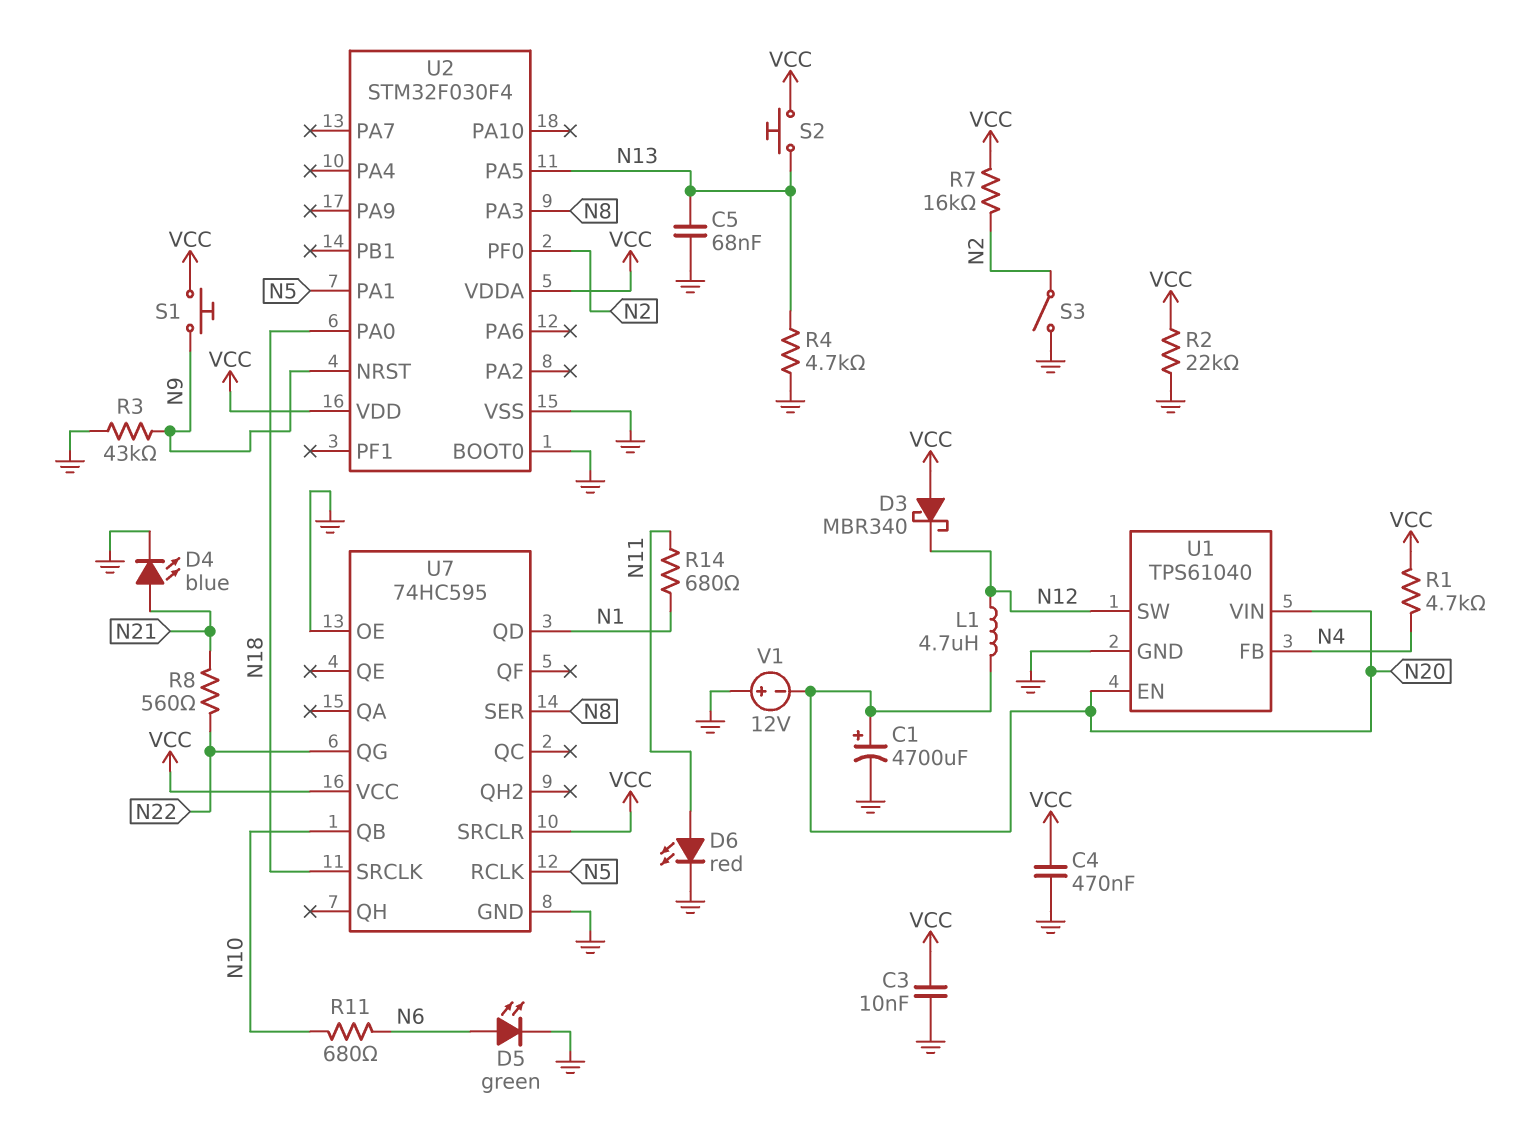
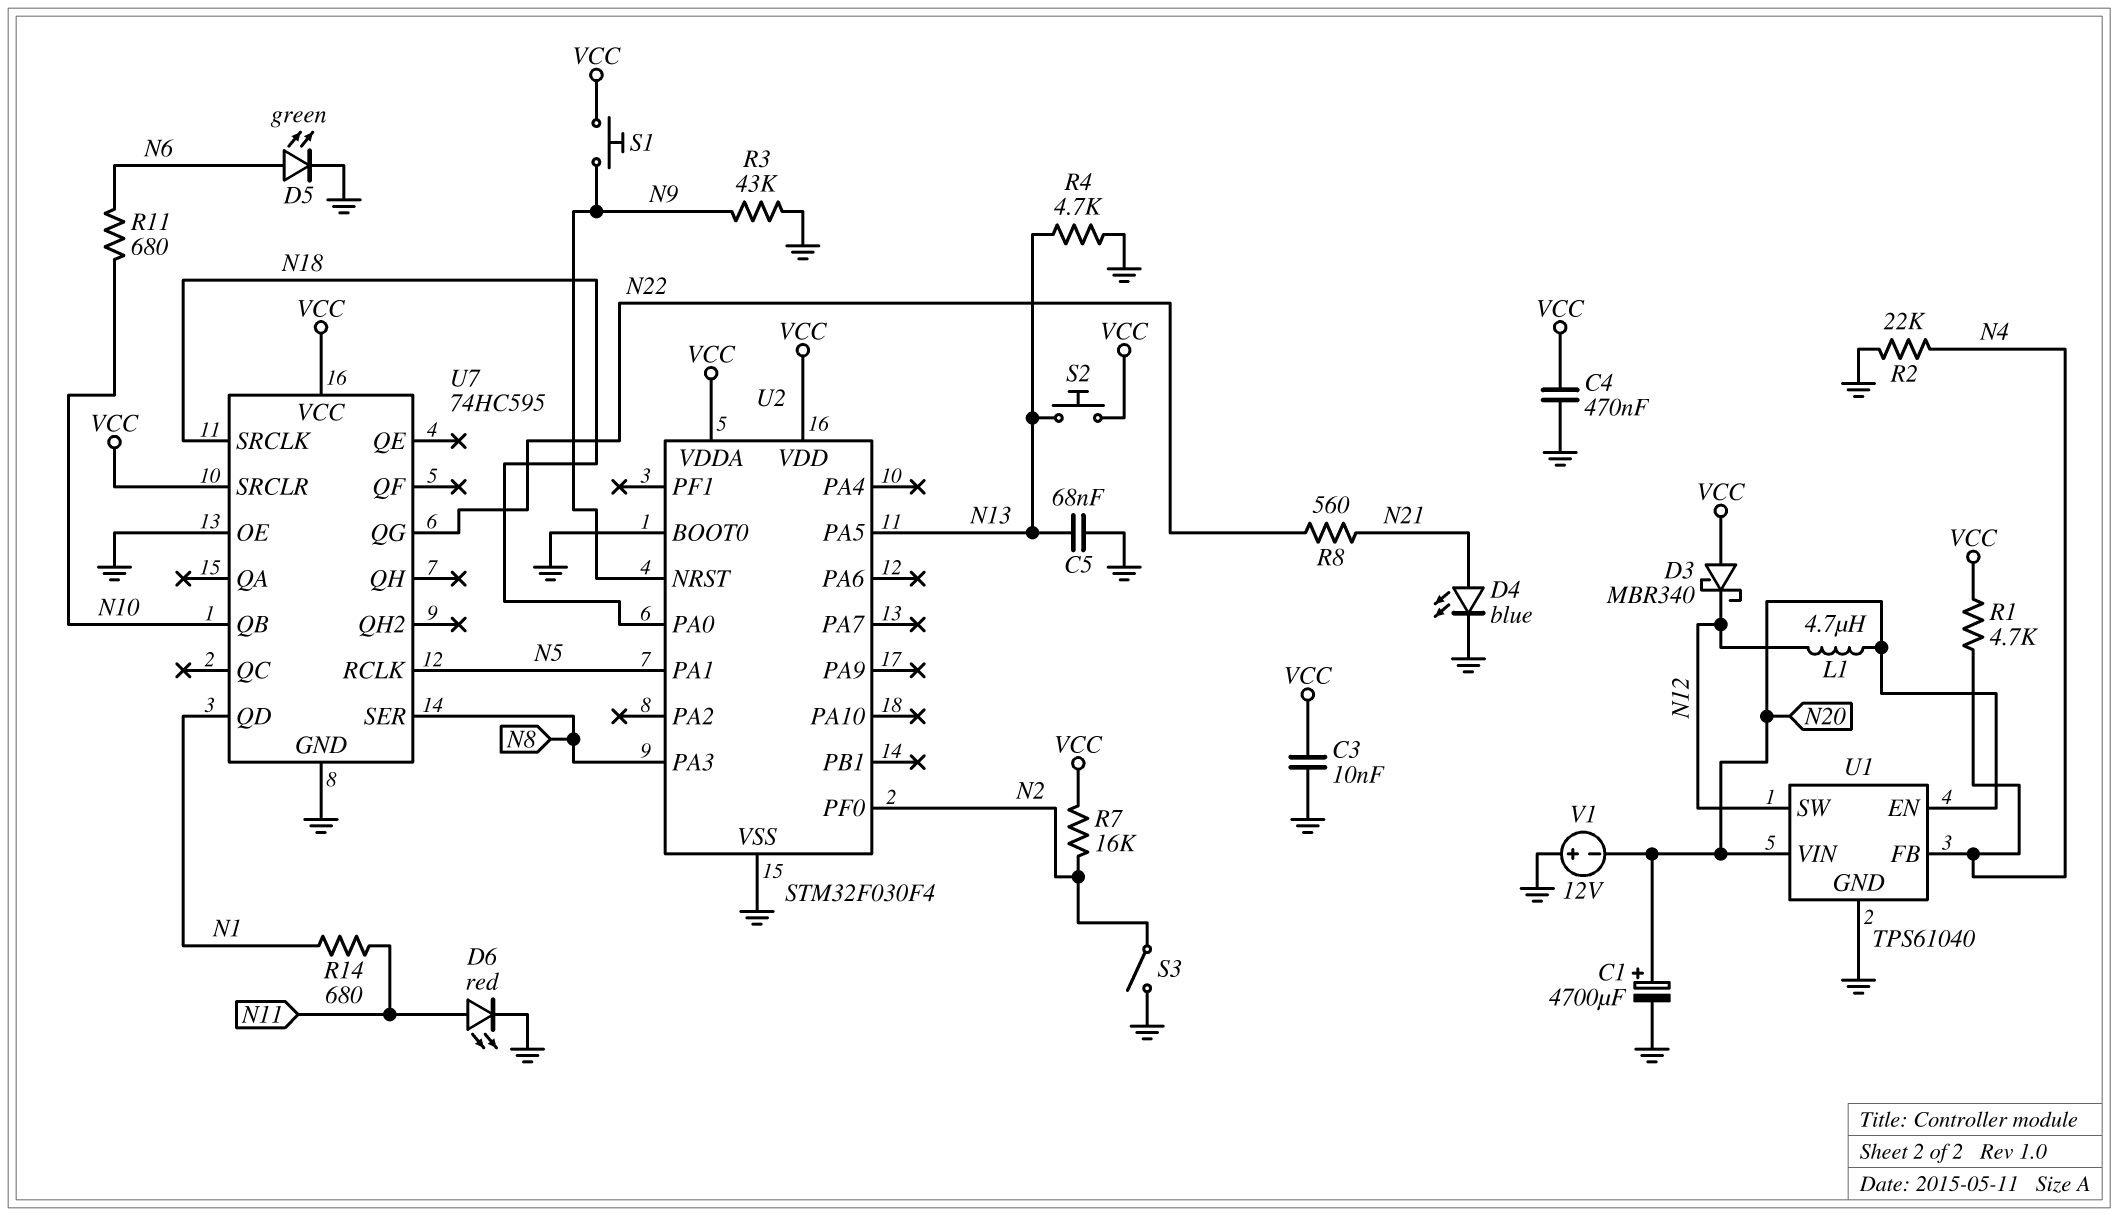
R2: 22k (GND, VCC) -> 22k (GND, N4)

